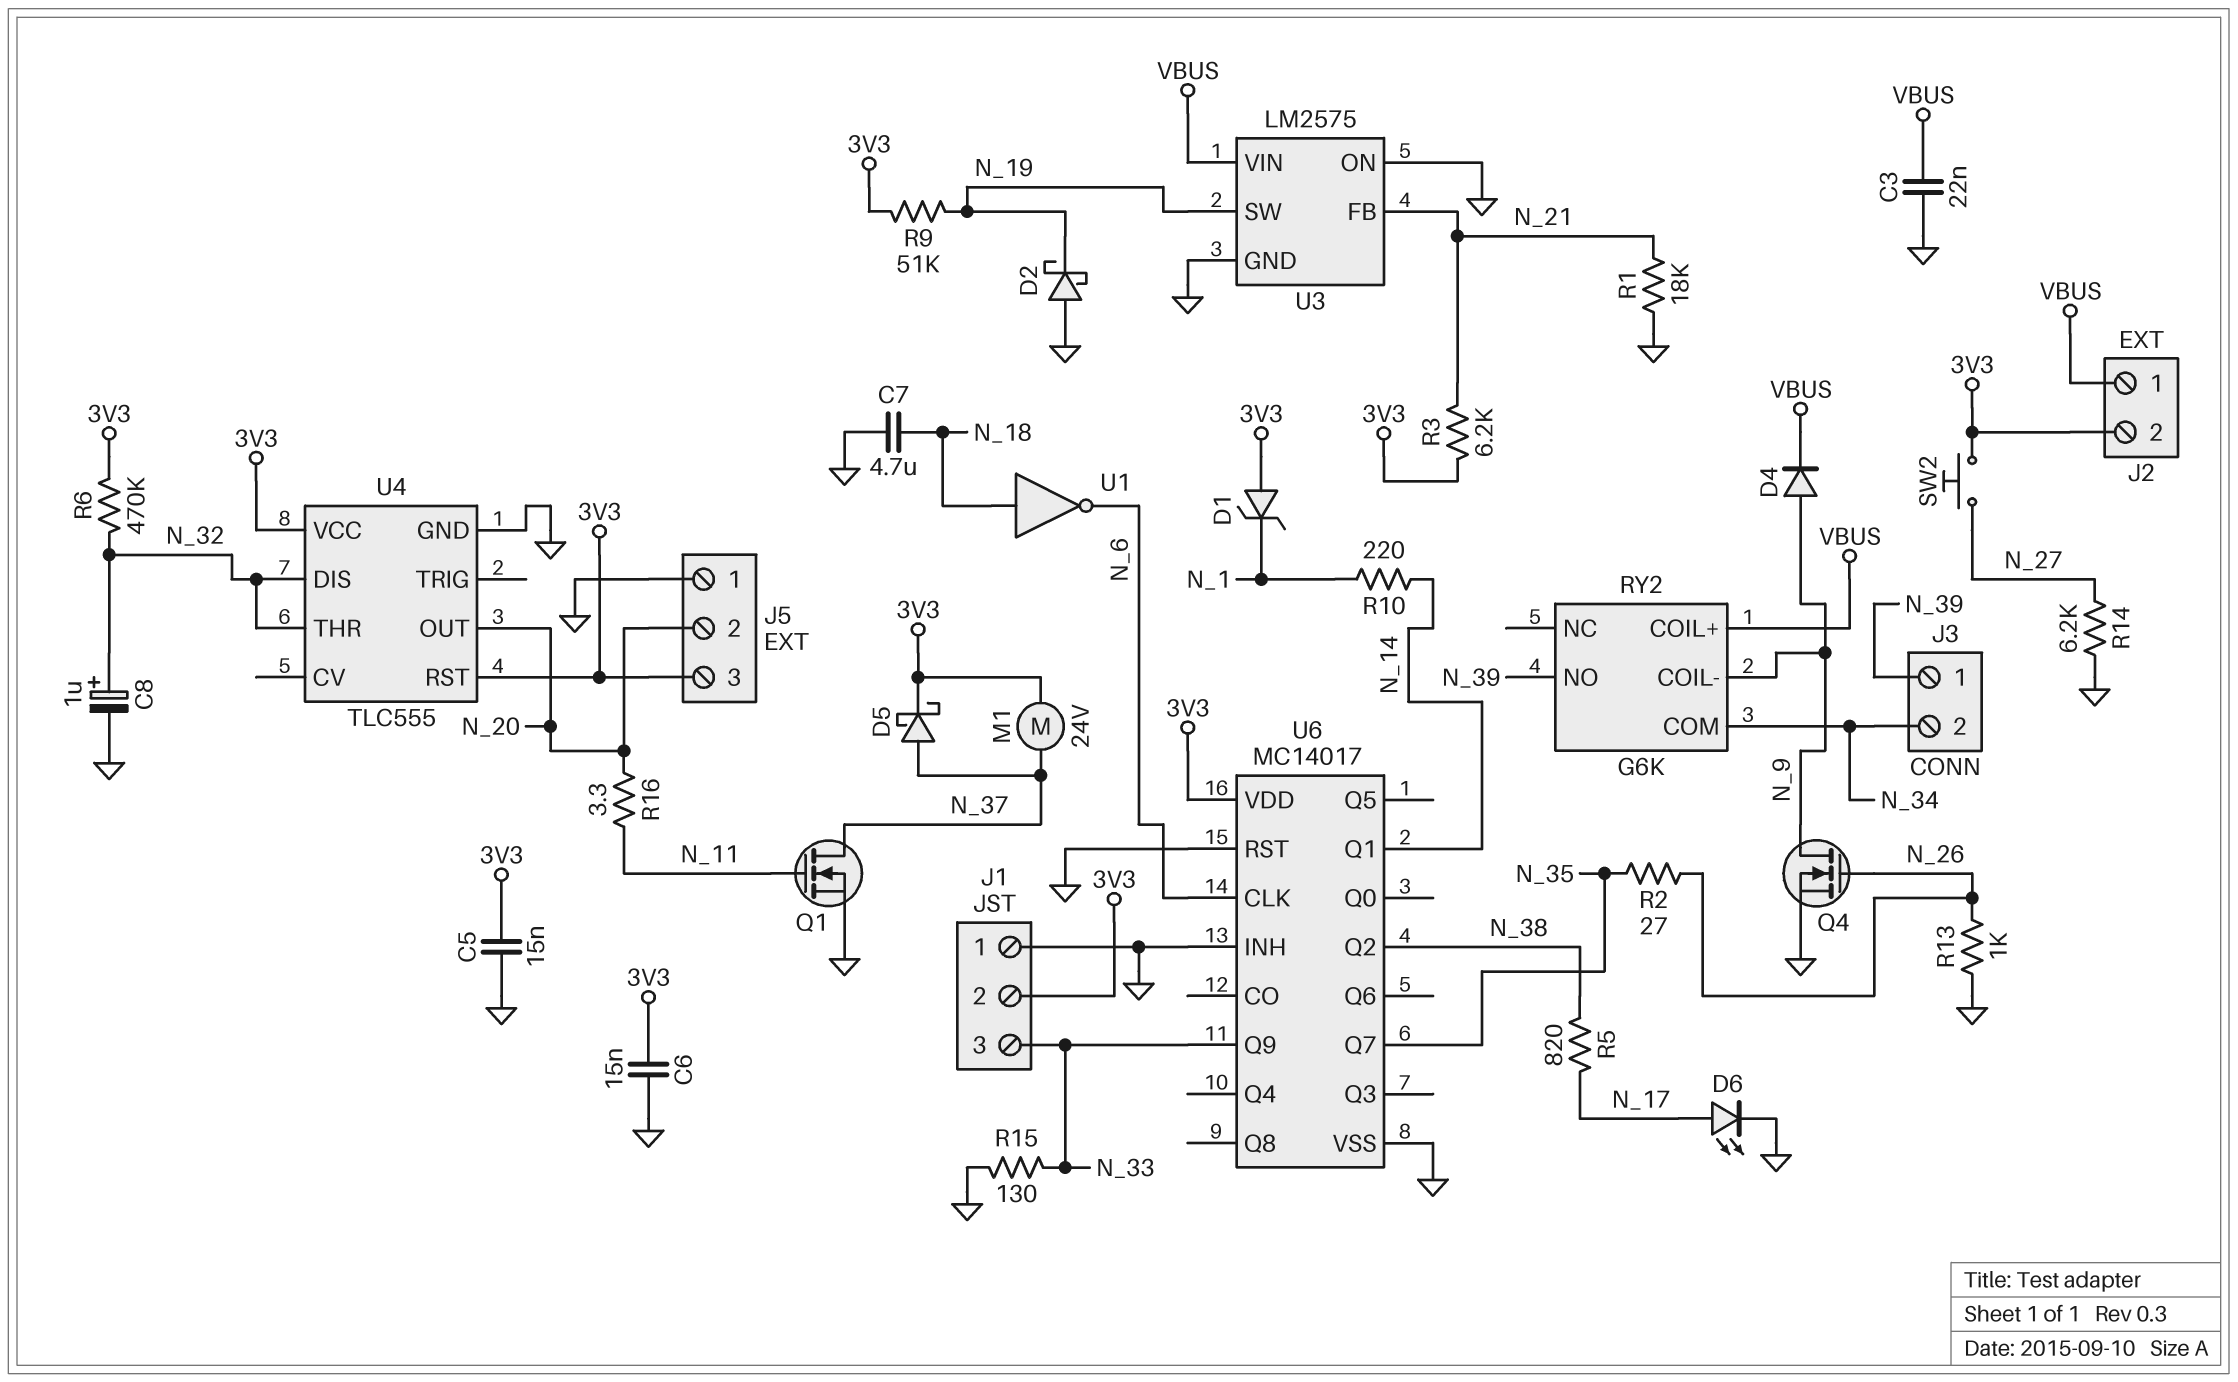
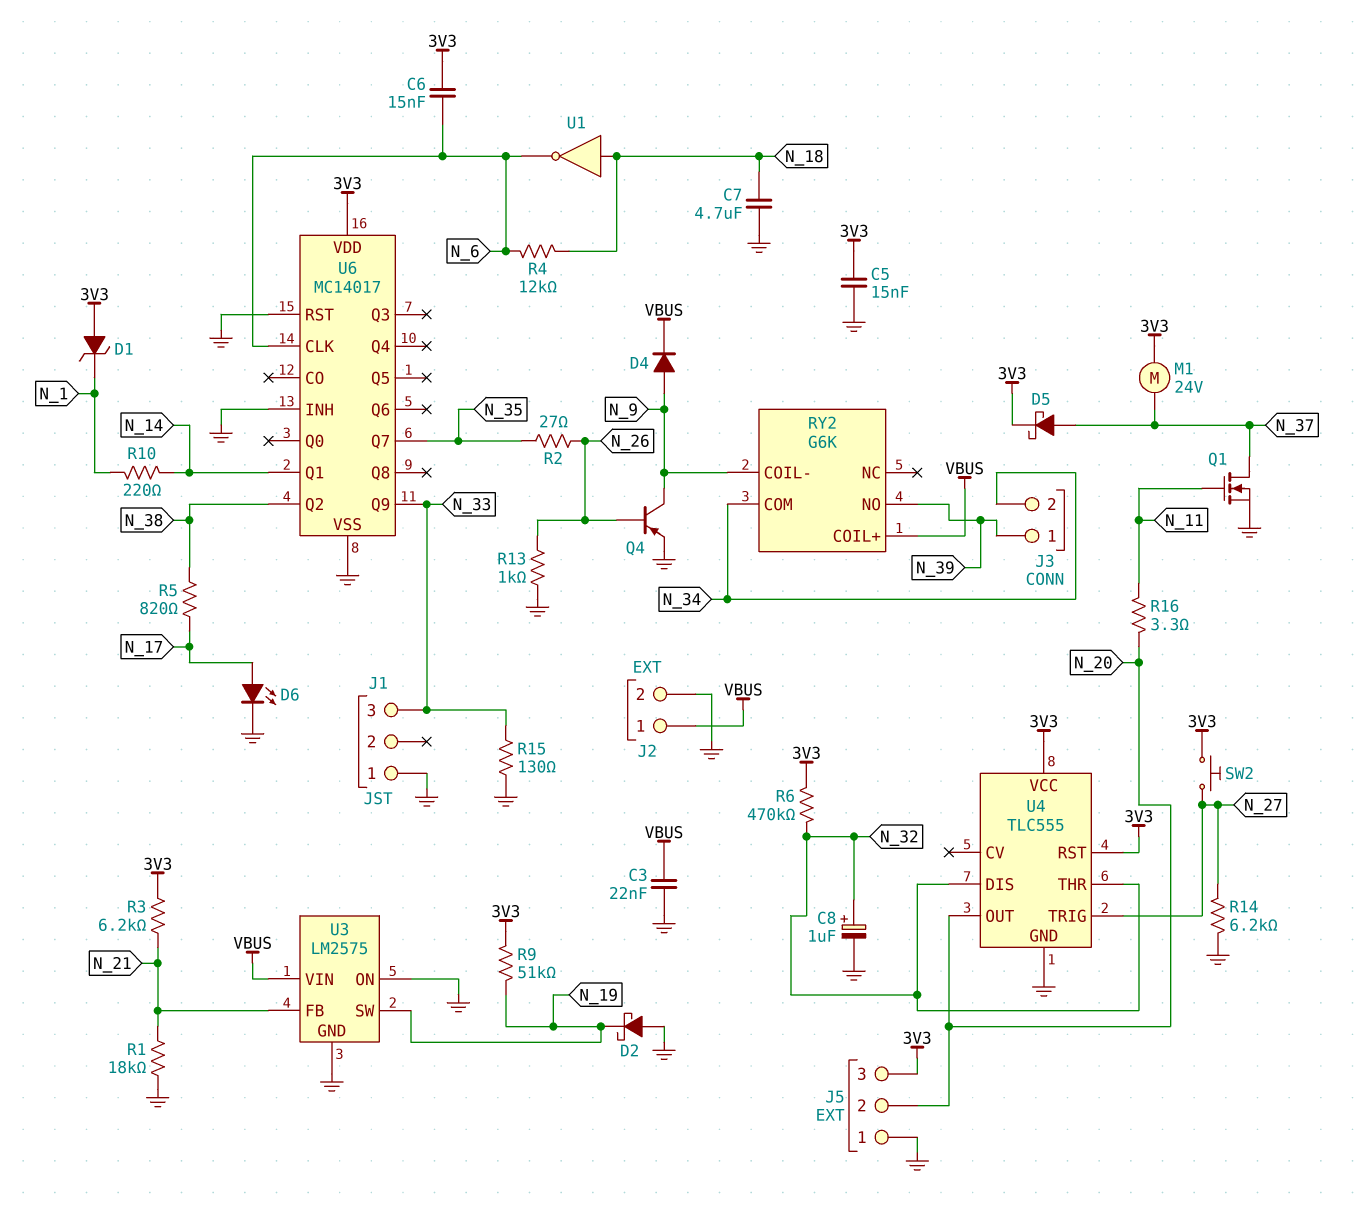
C6: 15nF (3V3, GND) -> 15nF (3V3, N_6)
J1 pin 2: 3V3 -> none
J2 pin 2: 3V3 -> GND
Q4: NMOS (G N_26, D N_9, S GND) -> PNP (B N_26, C N_9, E GND)
R4: none -> 12k (N_6, N_18)
U4 pin TRIG: none -> N_27

